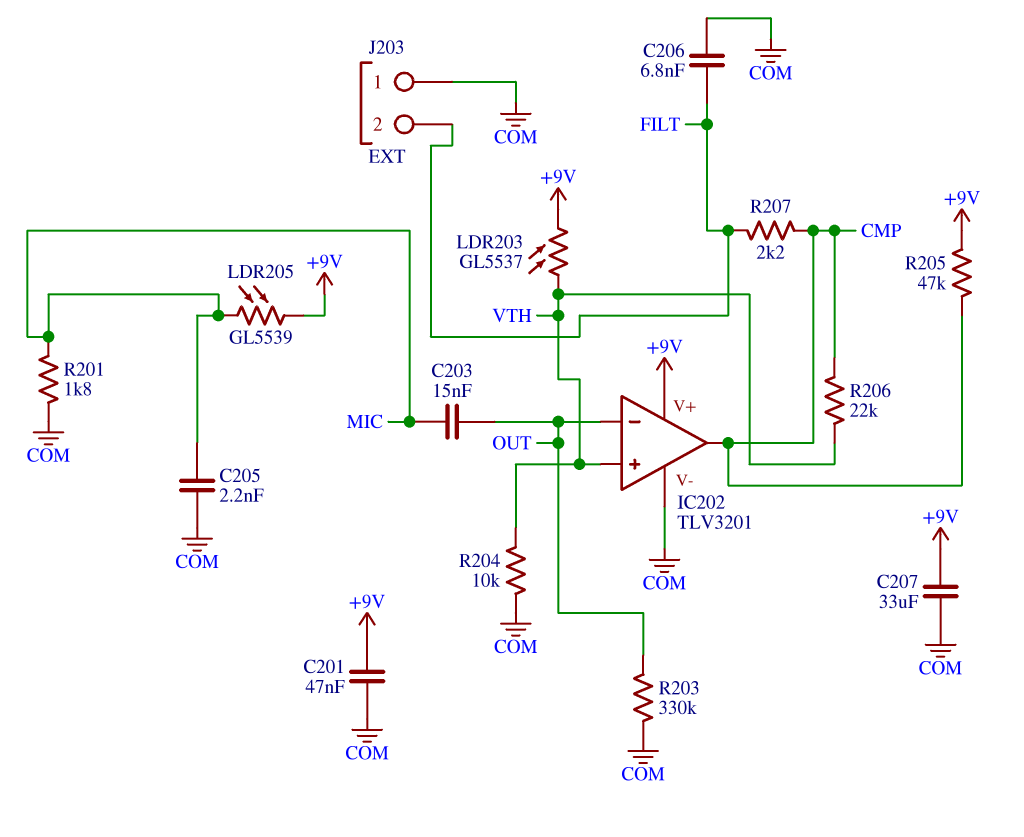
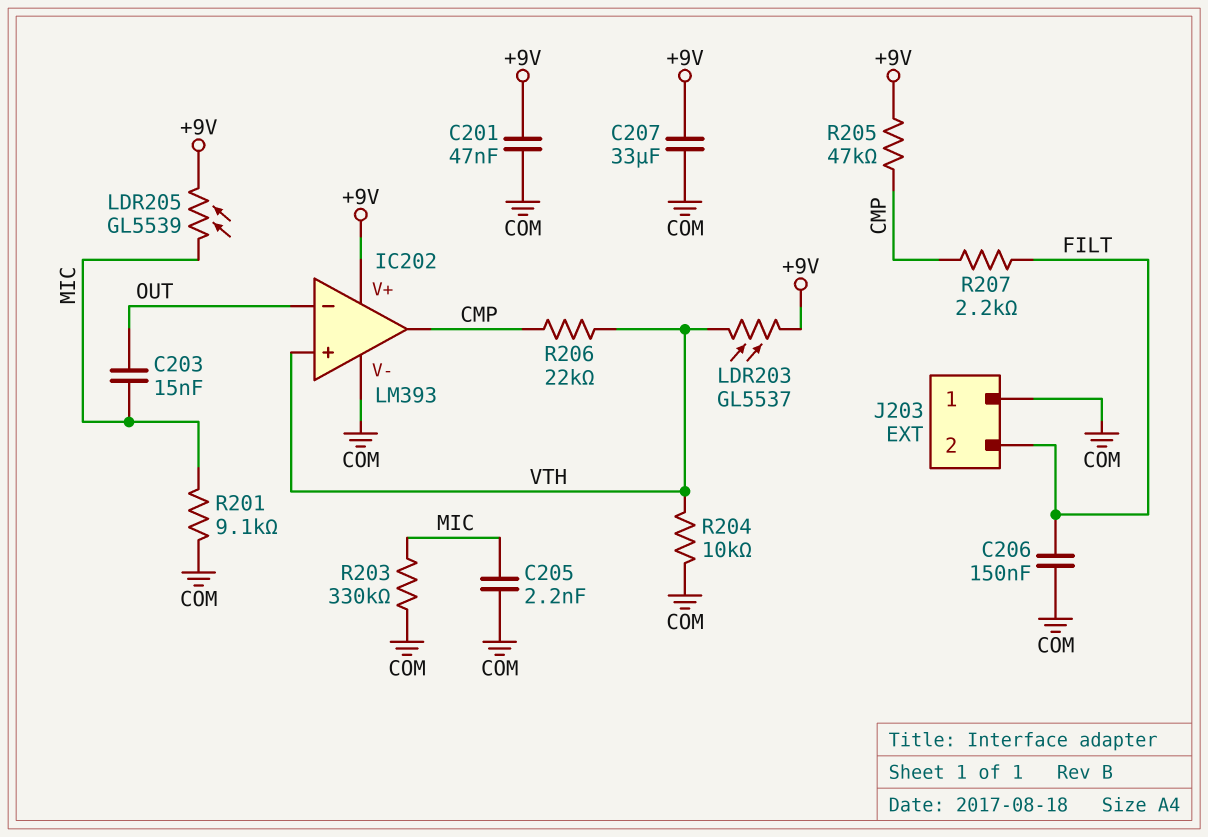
C206: 6.8nF (COM, FILT) -> 150nF (COM, FILT)
IC202: TLV3201 -> LM393
R201: 1.8k (COM, MIC) -> 9.1k (COM, MIC)
R203: 330k (COM, OUT) -> 330k (COM, MIC)

